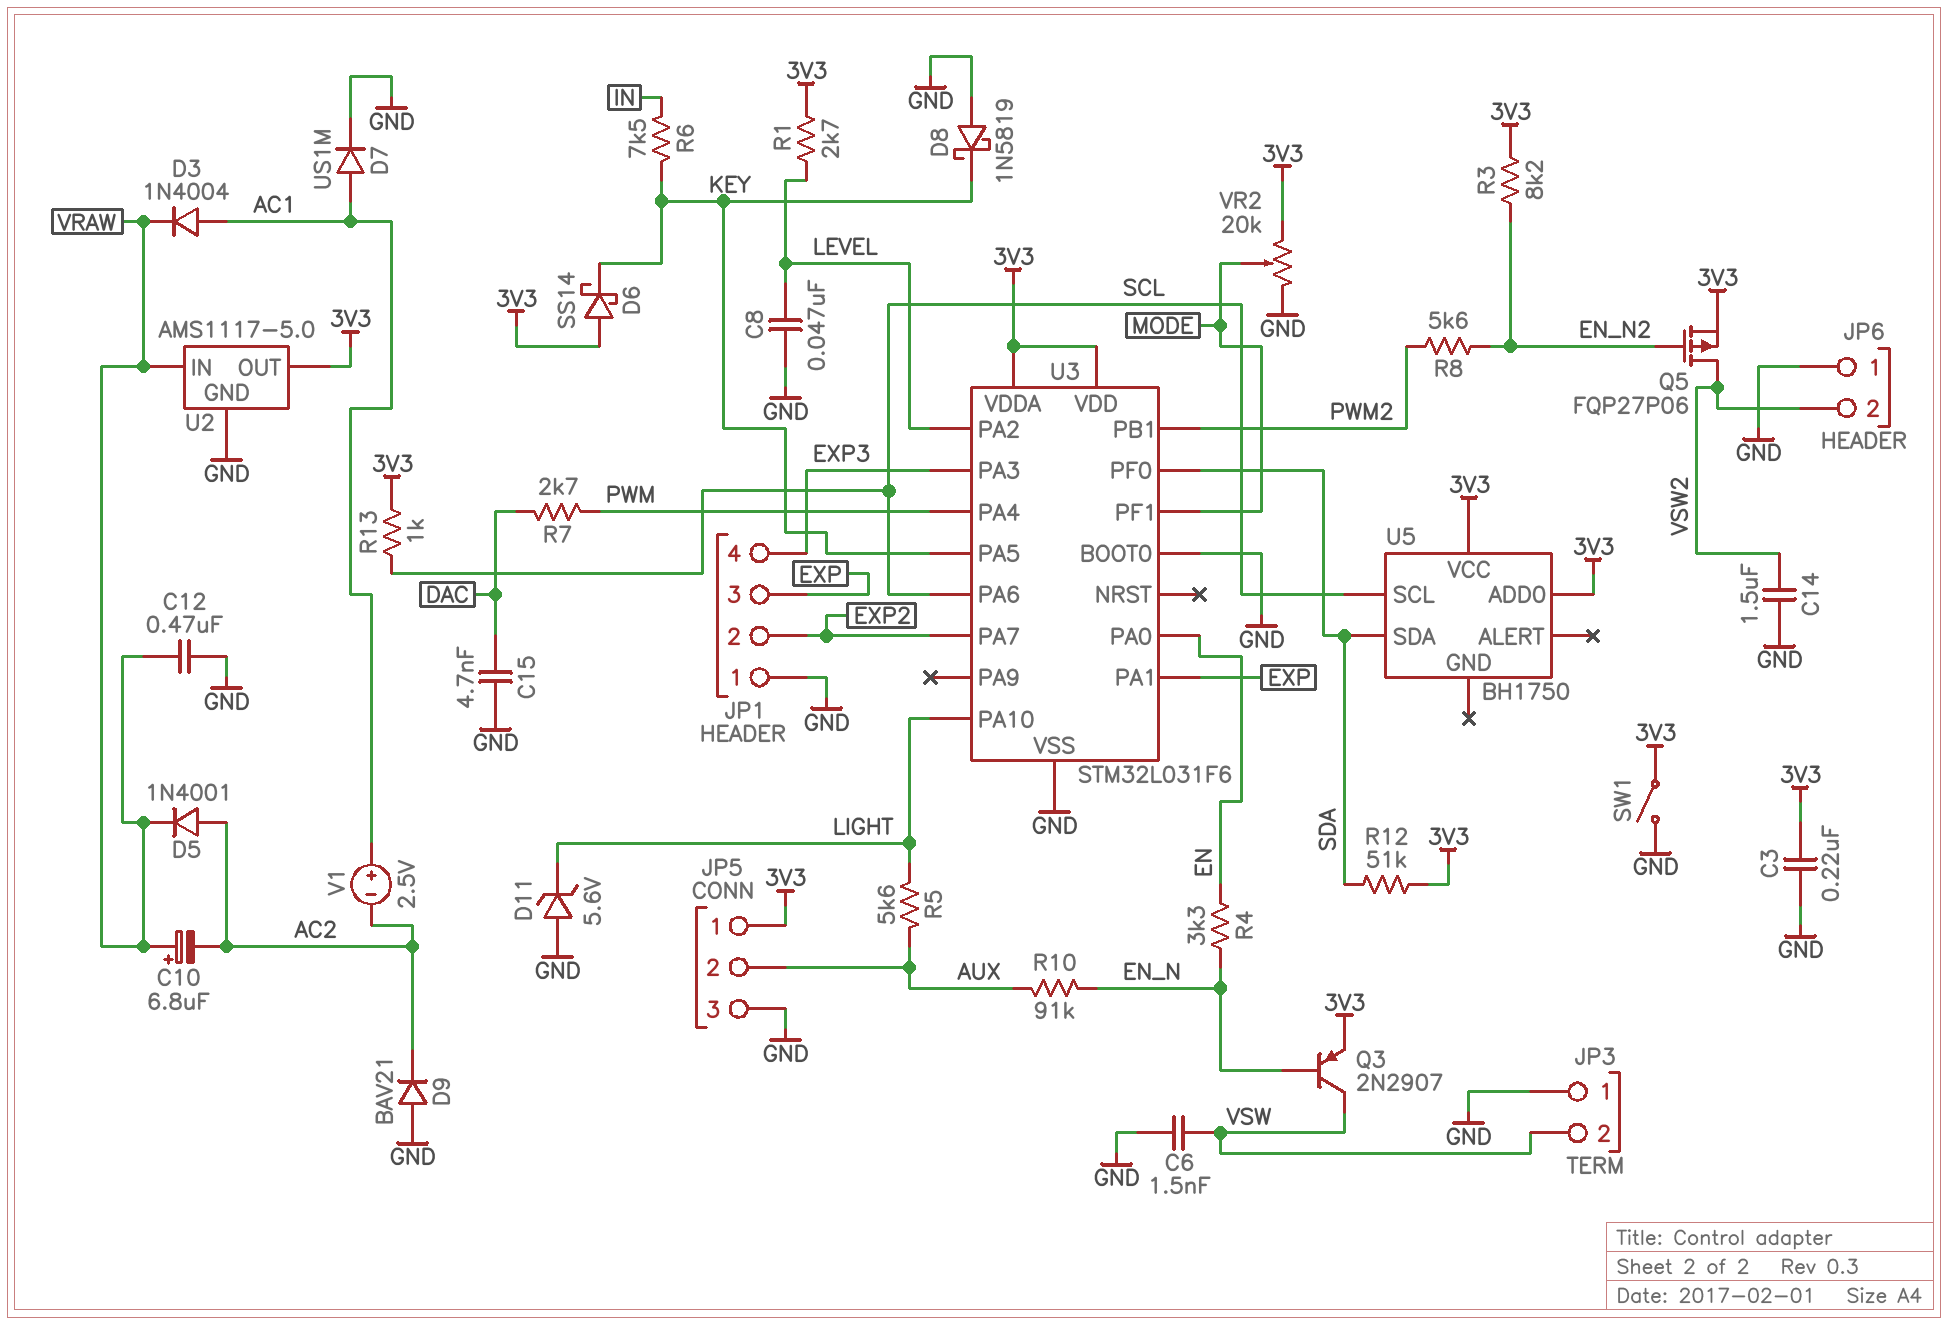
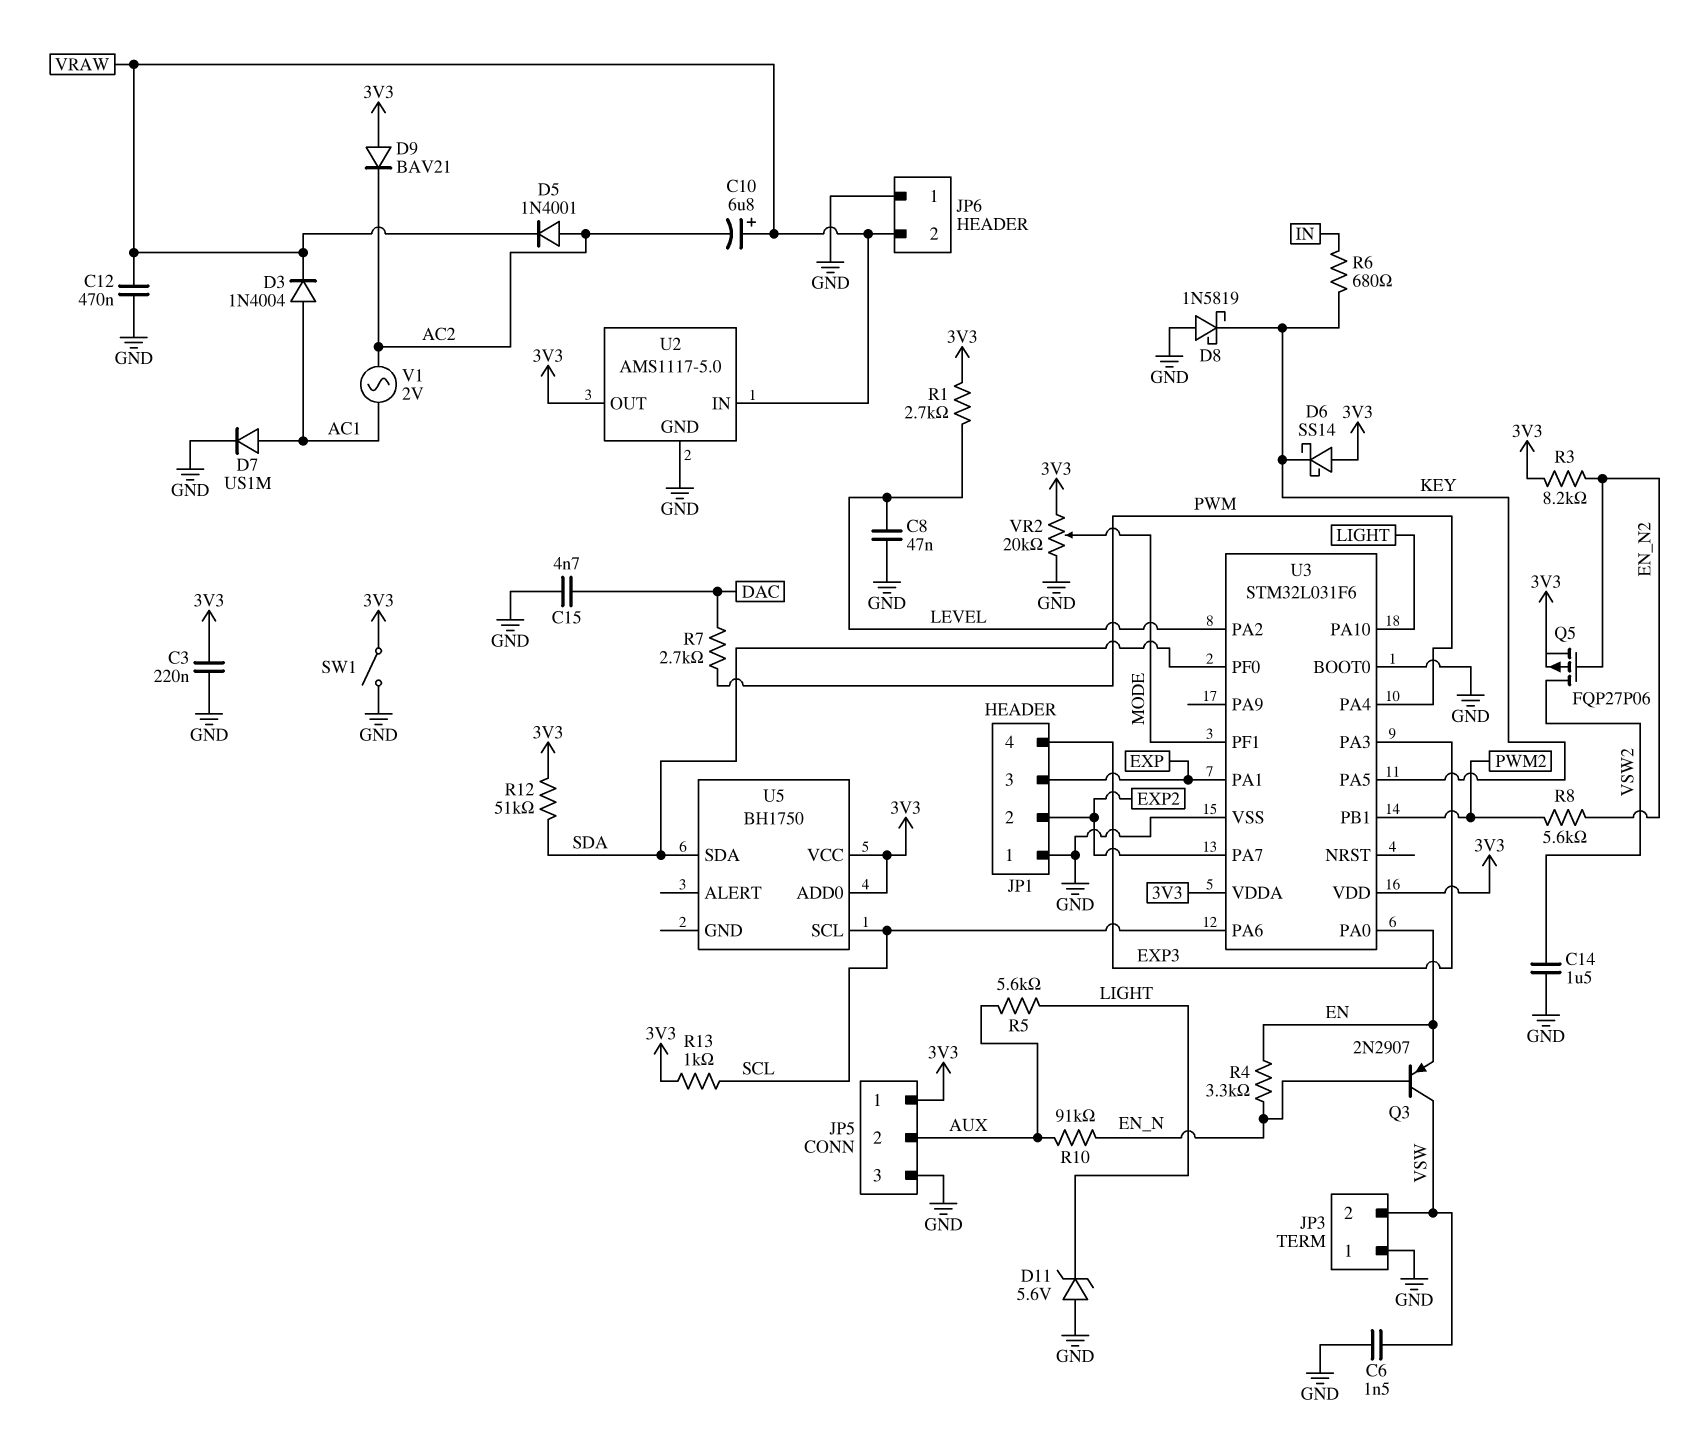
D9: diode BAV21 (A GND, K AC2) -> diode BAV21 (A 3V3, K AC2)
JP6 pin 2: VSW2 -> VRAW
Q3: PNP 2N2907 (B EN_N, C VSW, E 3V3) -> PNP 2N2907 (B EN_N, C VSW, E EN)
R6: 7.5k (IN, KEY) -> 680 (IN, KEY)
V1: 2.5V (plus AC1, minus AC2) -> AC 2V (AC1, AC2)

